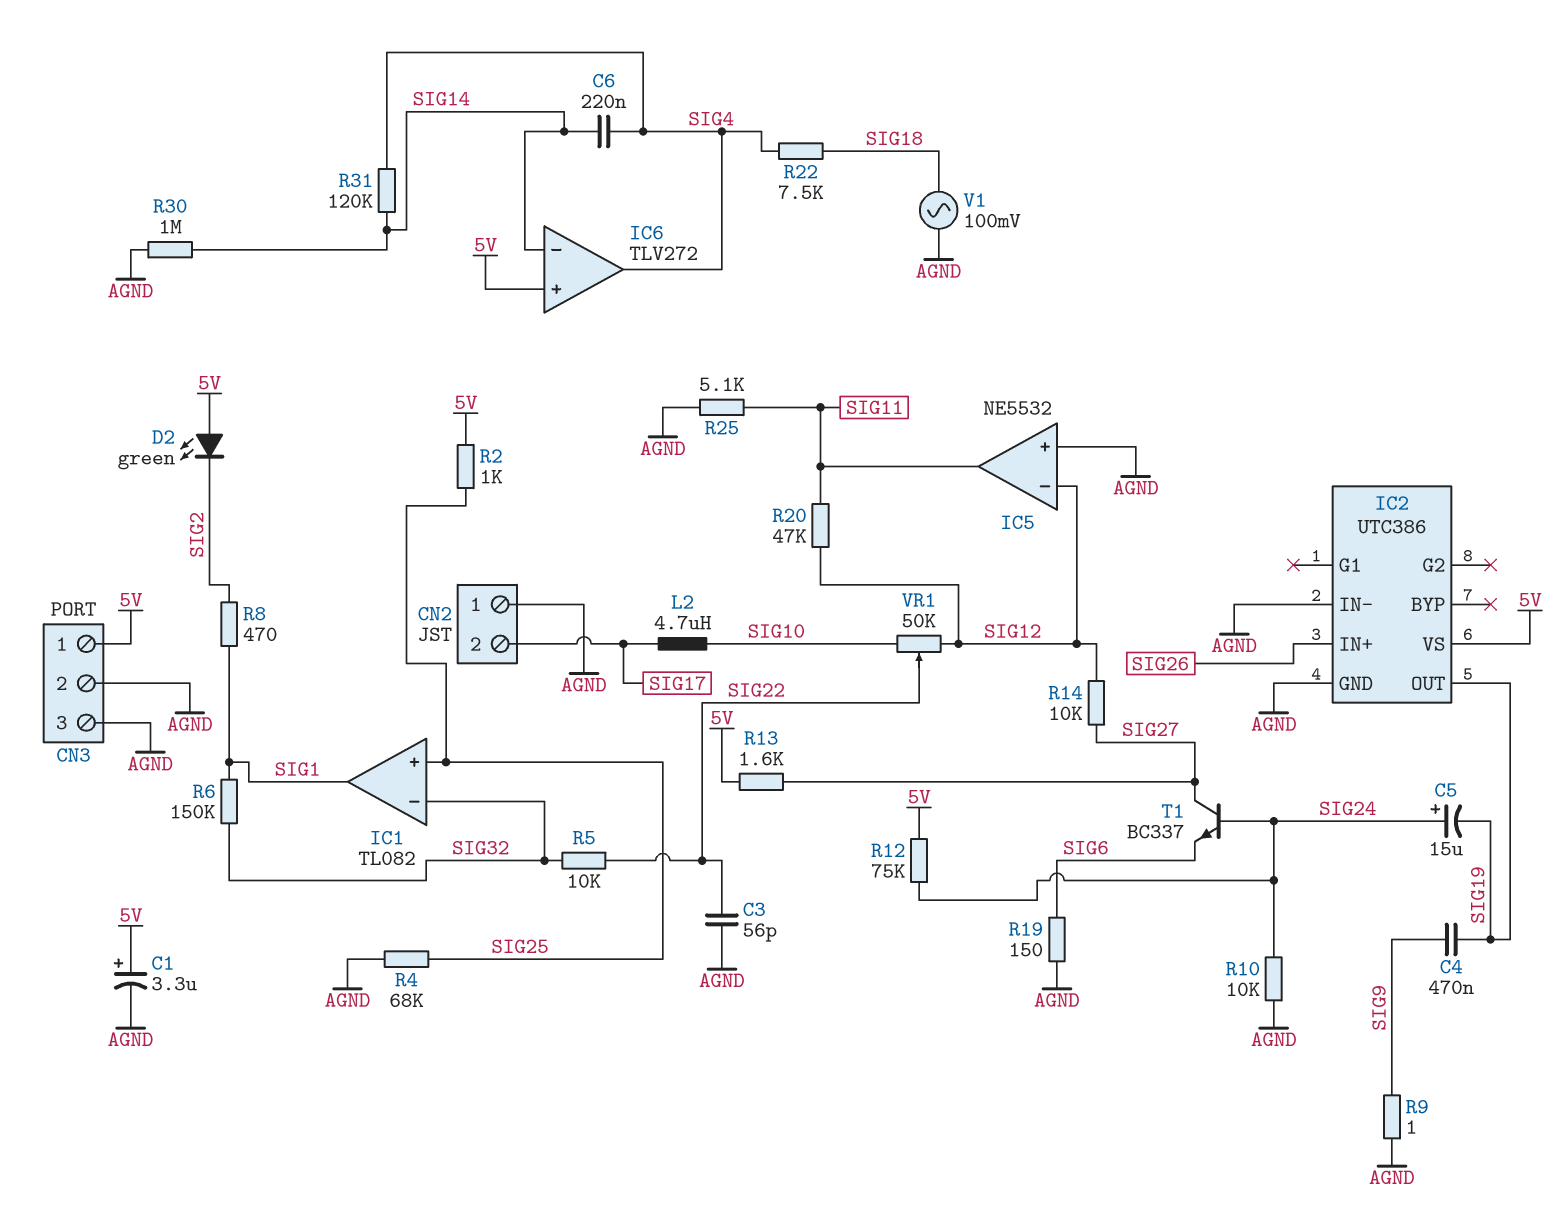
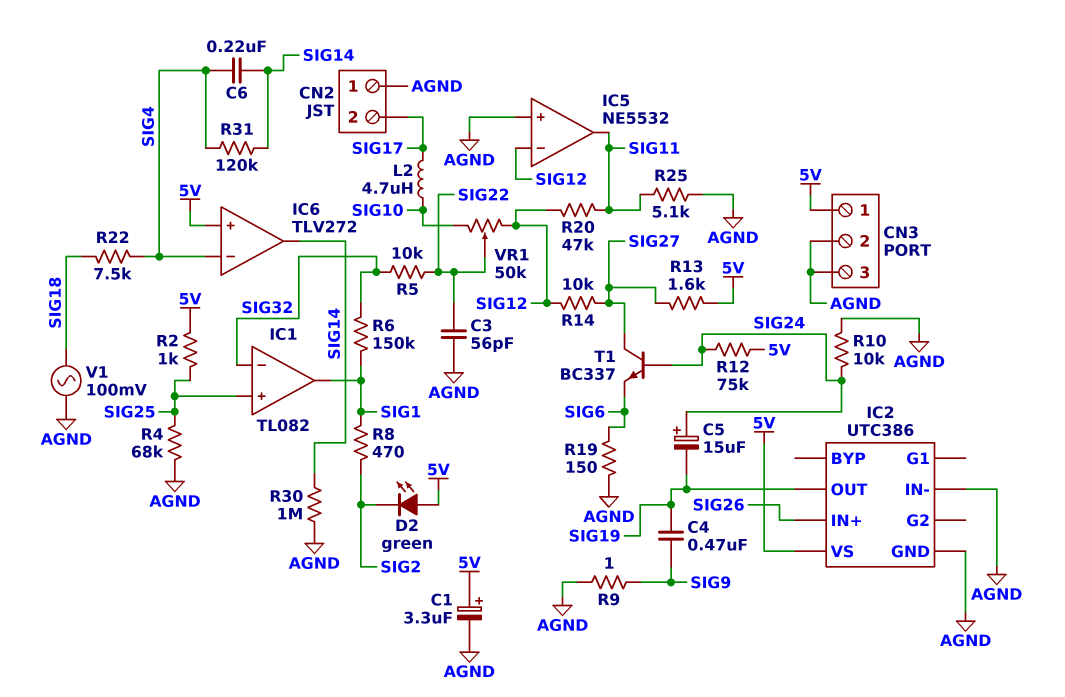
IC6 pin in-: SIG14 -> SIG4
IC6 pin out: SIG4 -> SIG14

